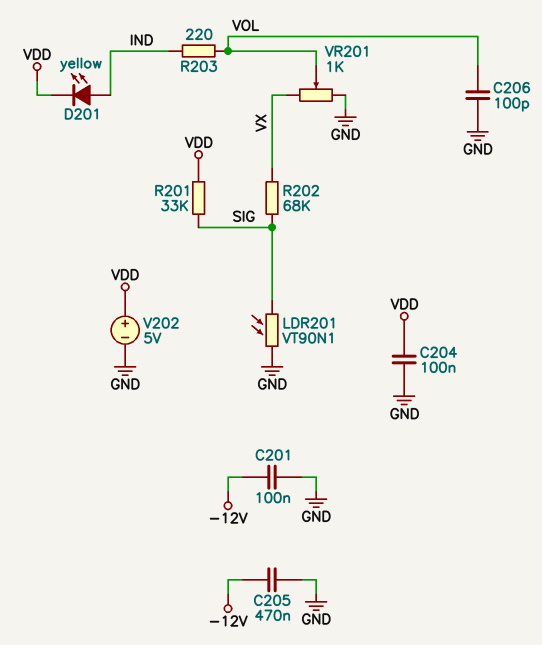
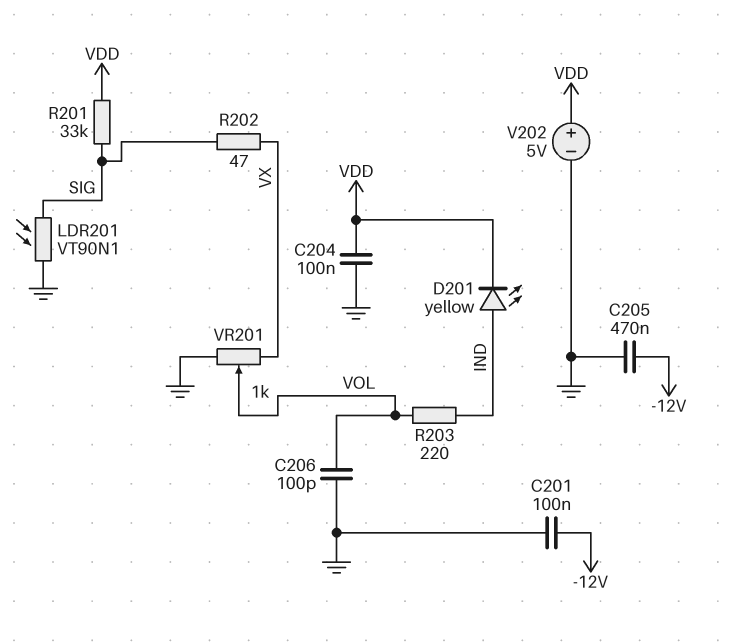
R202: 68k (SIG, VX) -> 47 (SIG, VX)

